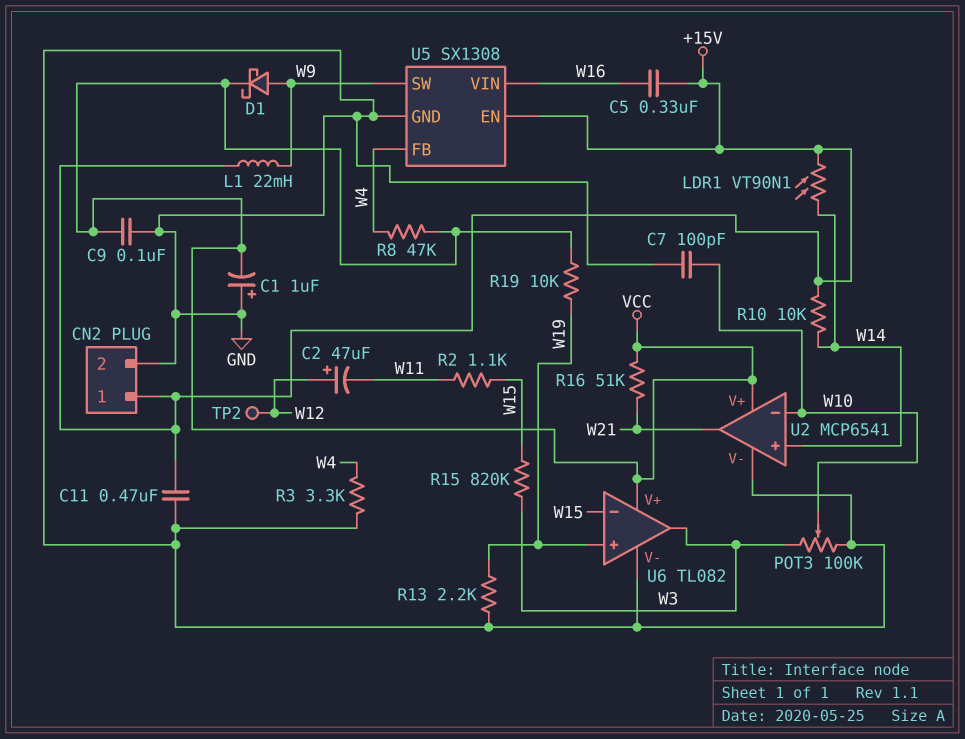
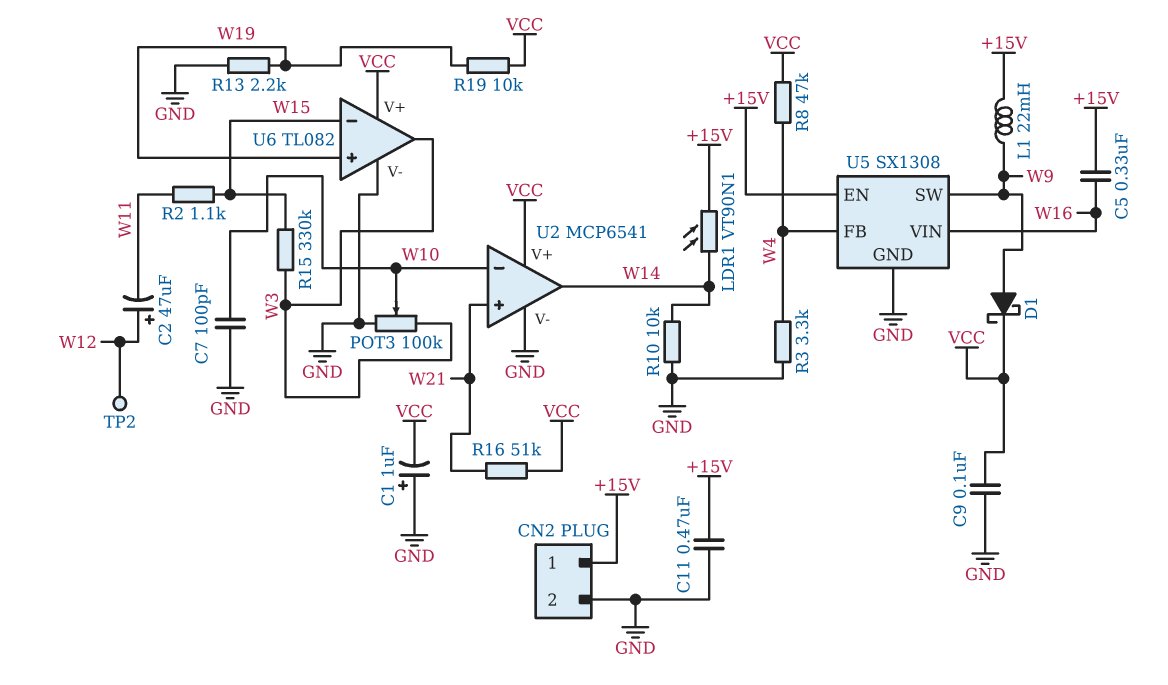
R10: 10k (+15V, W14) -> 10k (GND, W14)
R15: 820k (W3, W15) -> 330k (W3, W15)
U2 pin in+: W14 -> W21
U2 pin out: W21 -> W14

